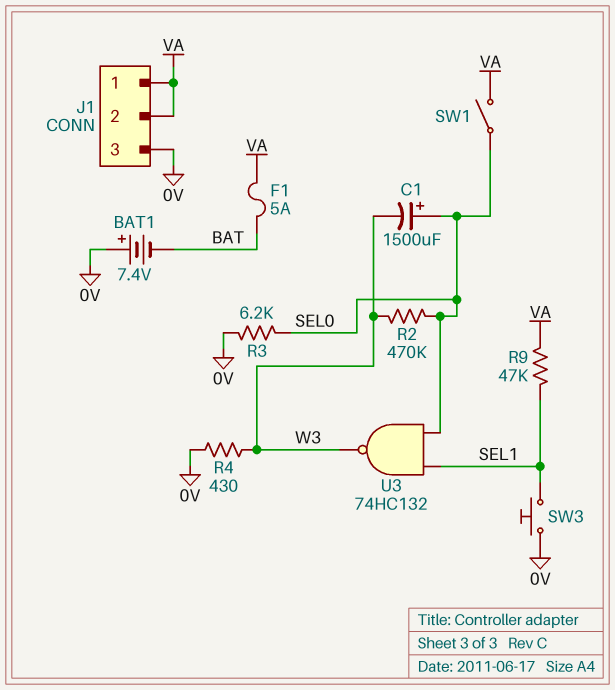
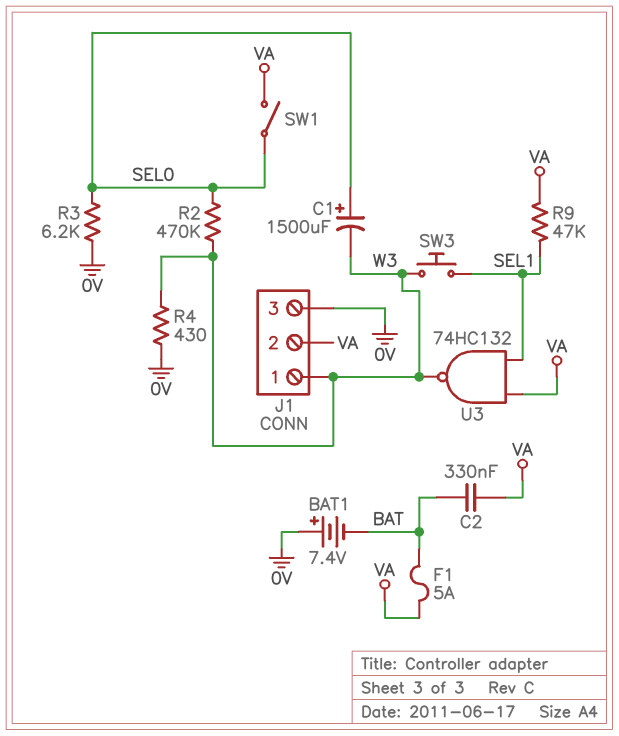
C2: none -> 330nF (BAT, VA)
J1 pin 1: VA -> W3
SW3: button (0V, SEL1) -> button (SEL1, W3)
U3: NAND 74HC132 (in SEL0, in SEL1, out W3) -> NAND 74HC132 (in SEL1, in VA, out W3)

